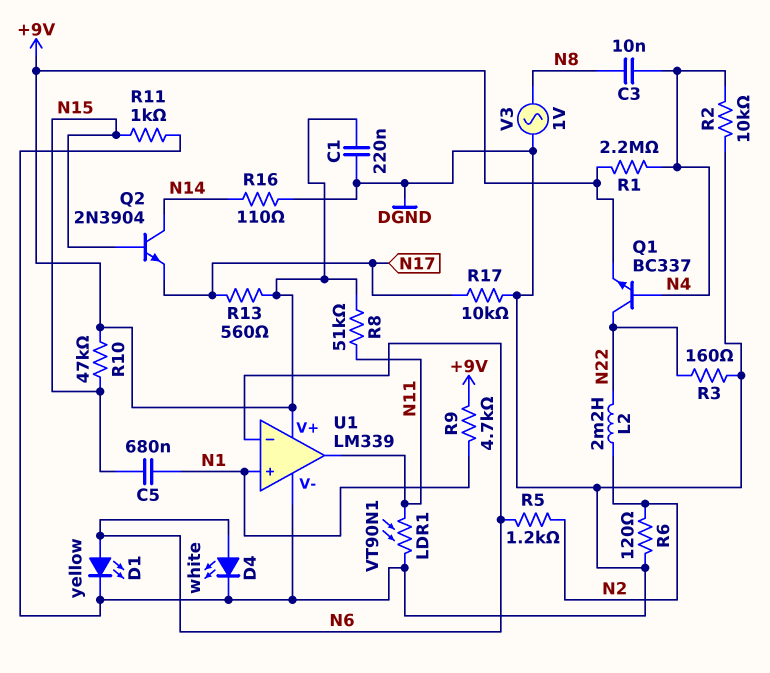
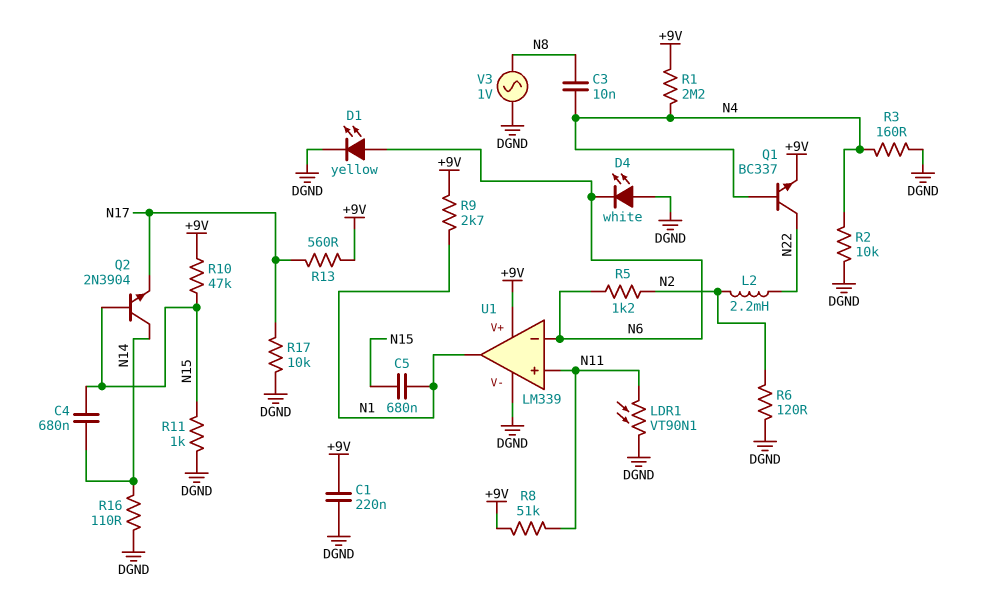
C4: none -> 680nF (N14, N15)
D4: LED white (A N6, K DGND) -> LED white (A DGND, K N6)
R3: 160 (DGND, N22) -> 160 (DGND, N4)
R9: 4.7k (+9V, N1) -> 2.7k (+9V, N1)
U1 pin in+: N1 -> N11
U1 pin out: N11 -> N1

